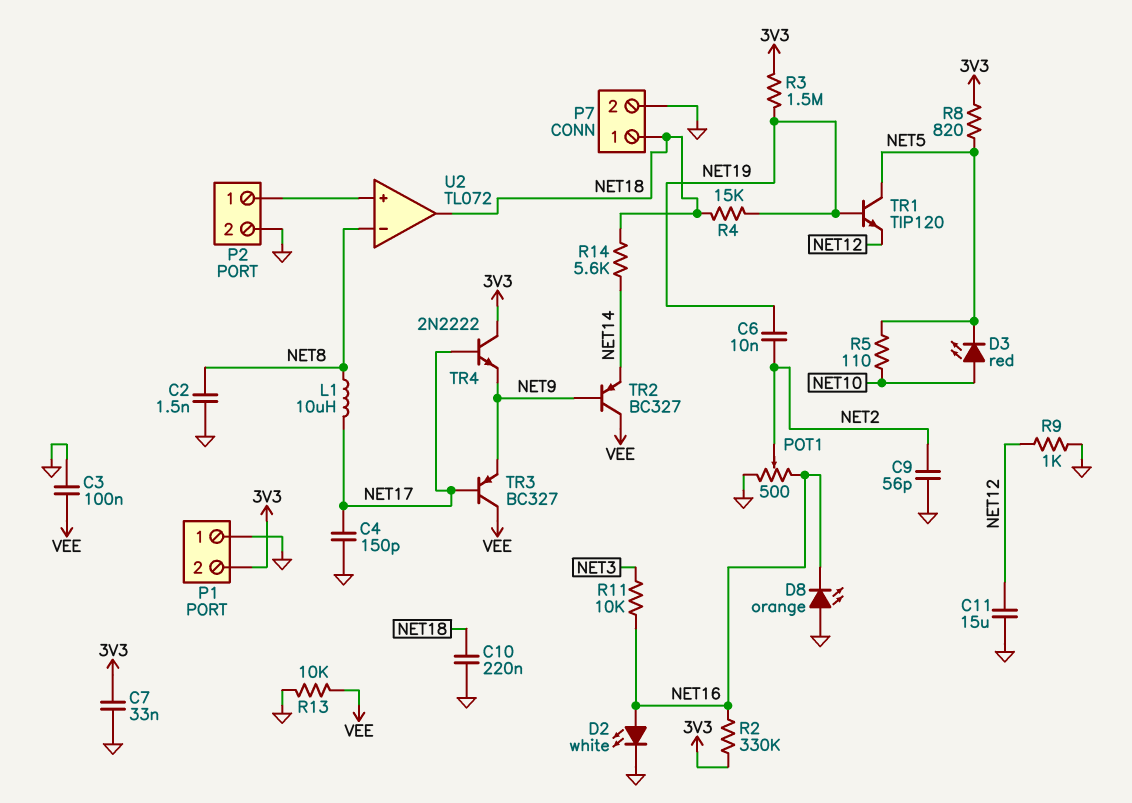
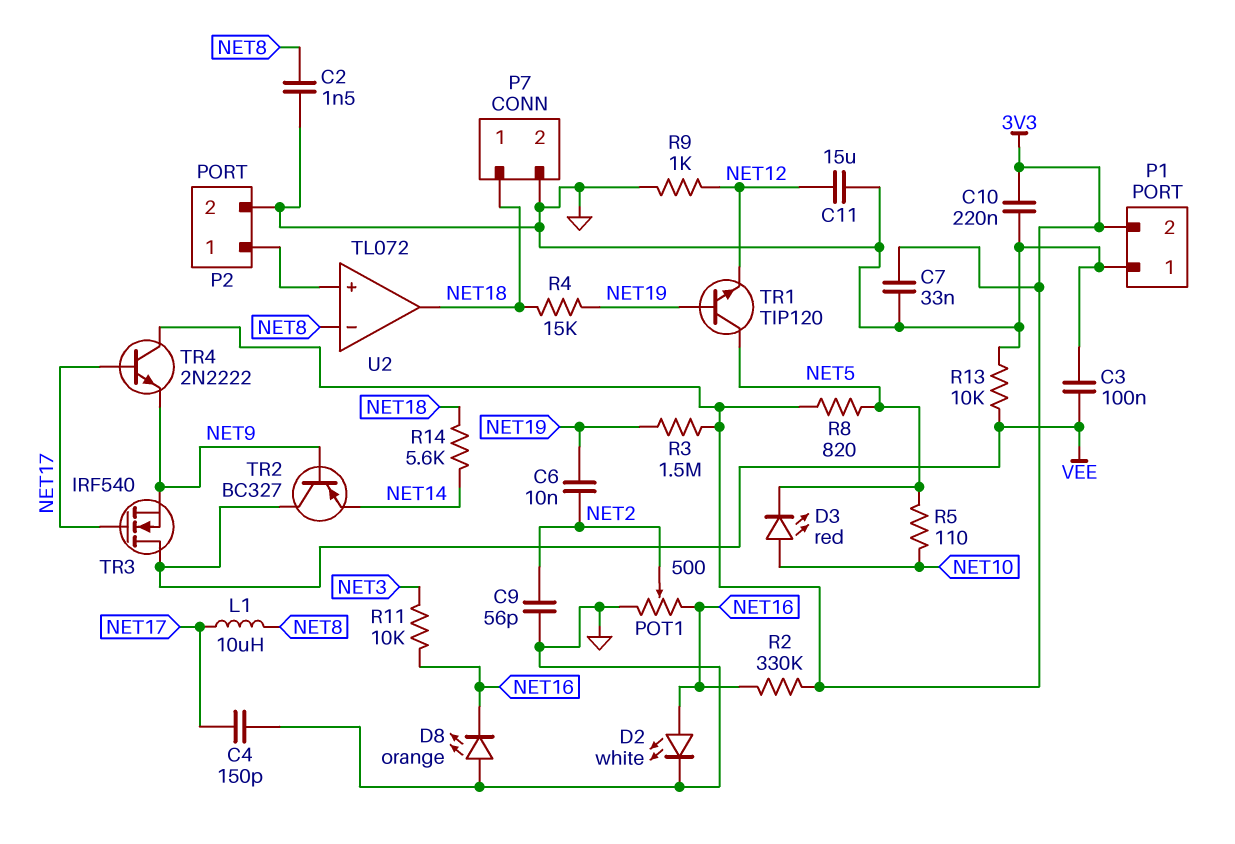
C10: 220nF (GND, NET18) -> 220nF (3V3, GND)
TR3: PNP BC327 (B NET17, C VEE, E NET9) -> NMOS IRF540 (G NET17, D VEE, S NET9)

